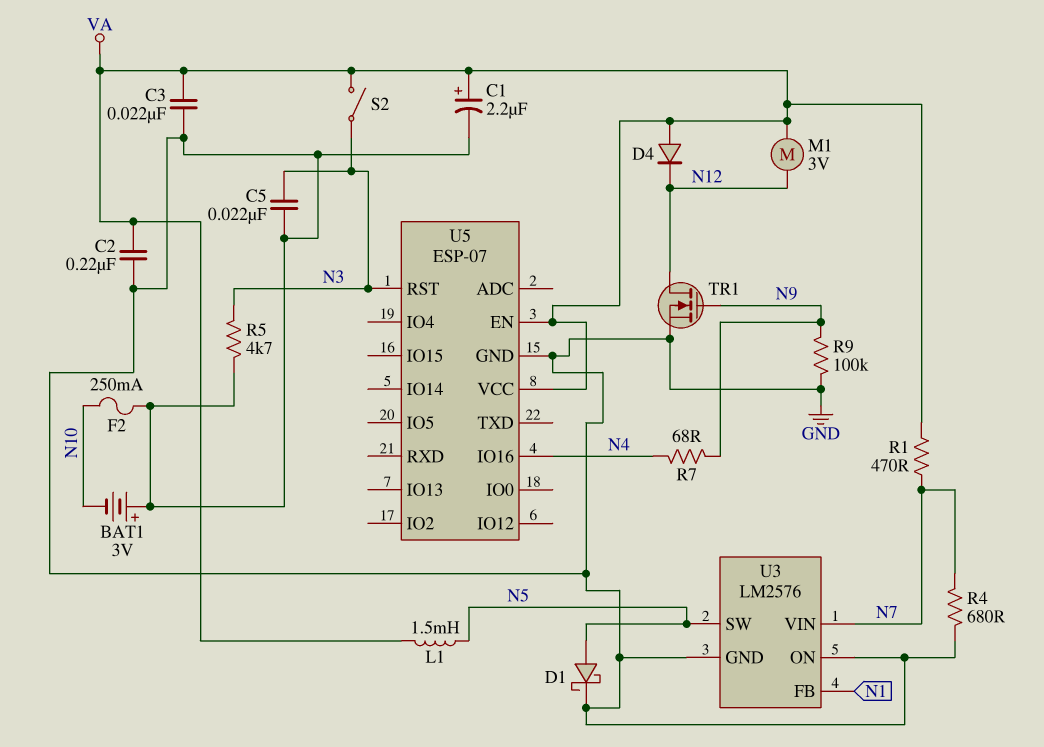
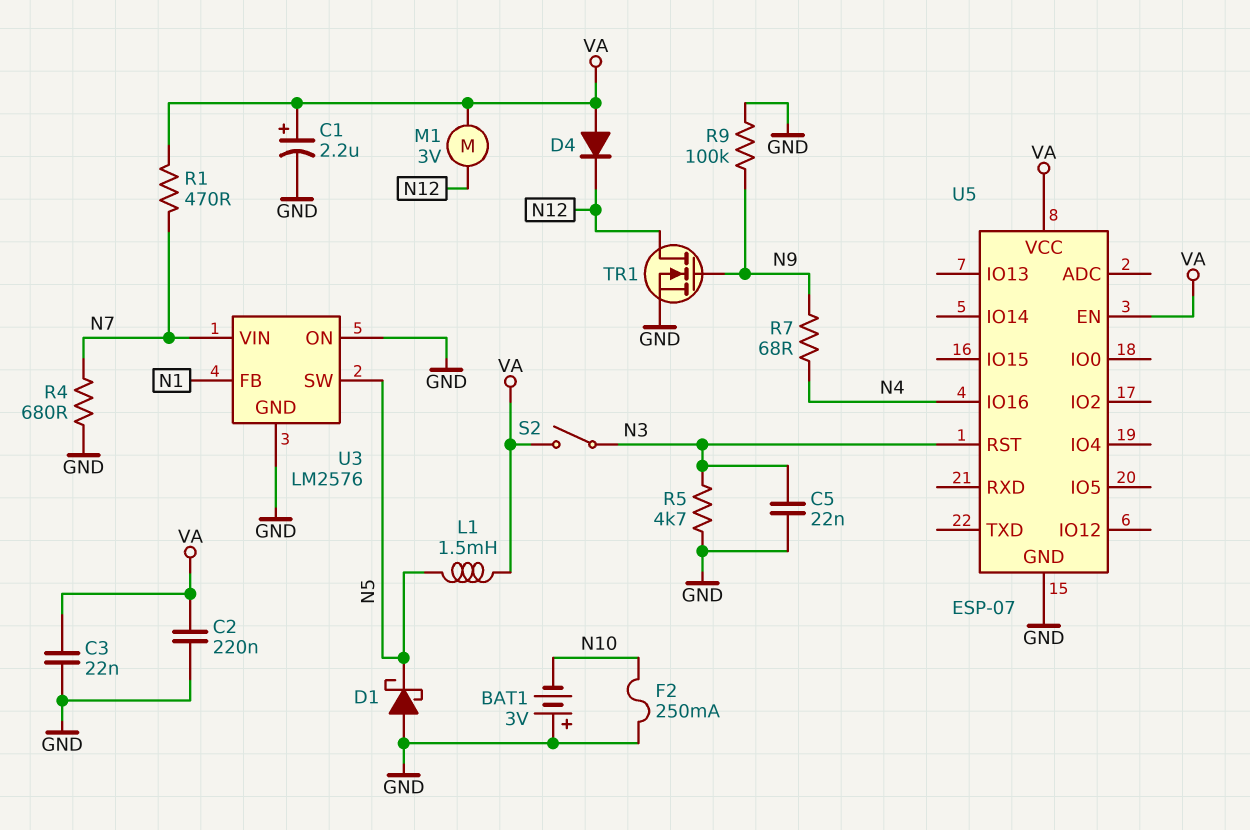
D1: schottky (A N5, K GND) -> schottky (A GND, K N5)

